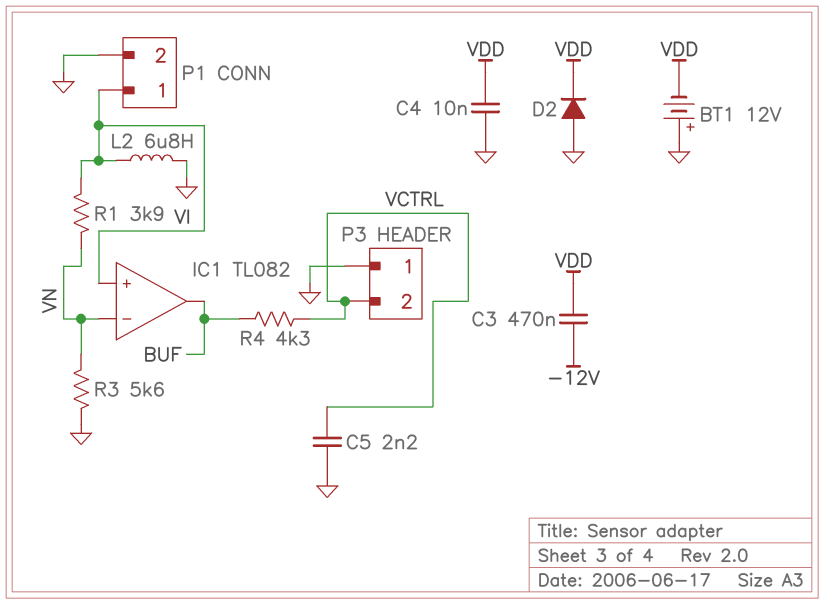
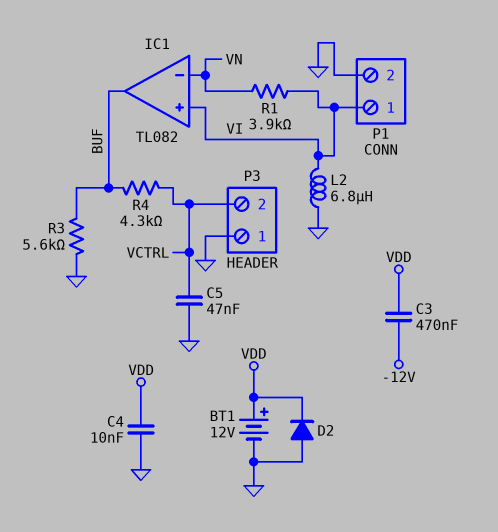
BT1: 12V (plus GND, minus VDD) -> 12V (plus VDD, minus GND)
C5: 2.2nF (GND, VCTRL) -> 47nF (GND, VCTRL)
R3: 5.6k (GND, VN) -> 5.6k (BUF, GND)

